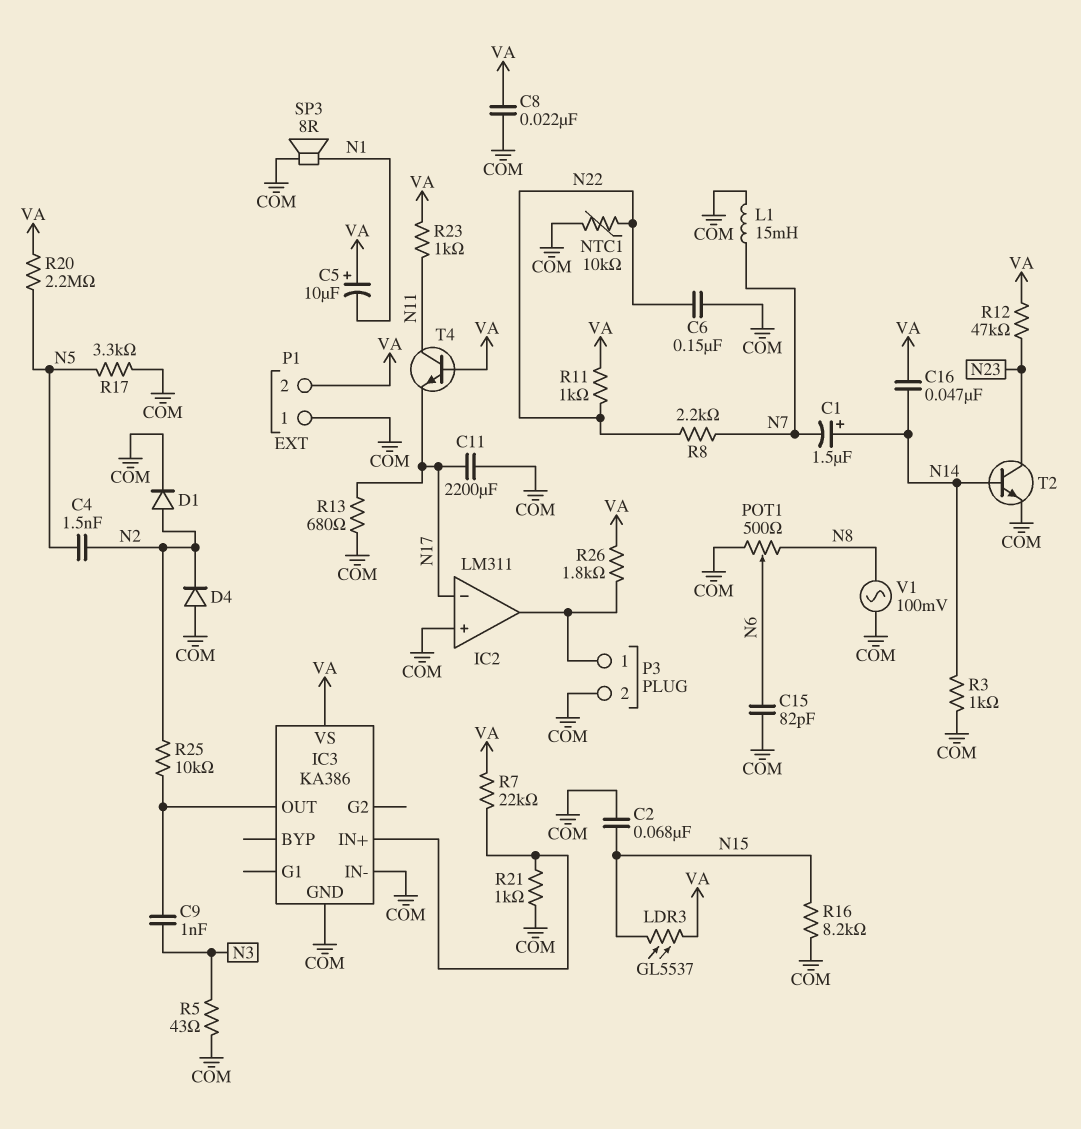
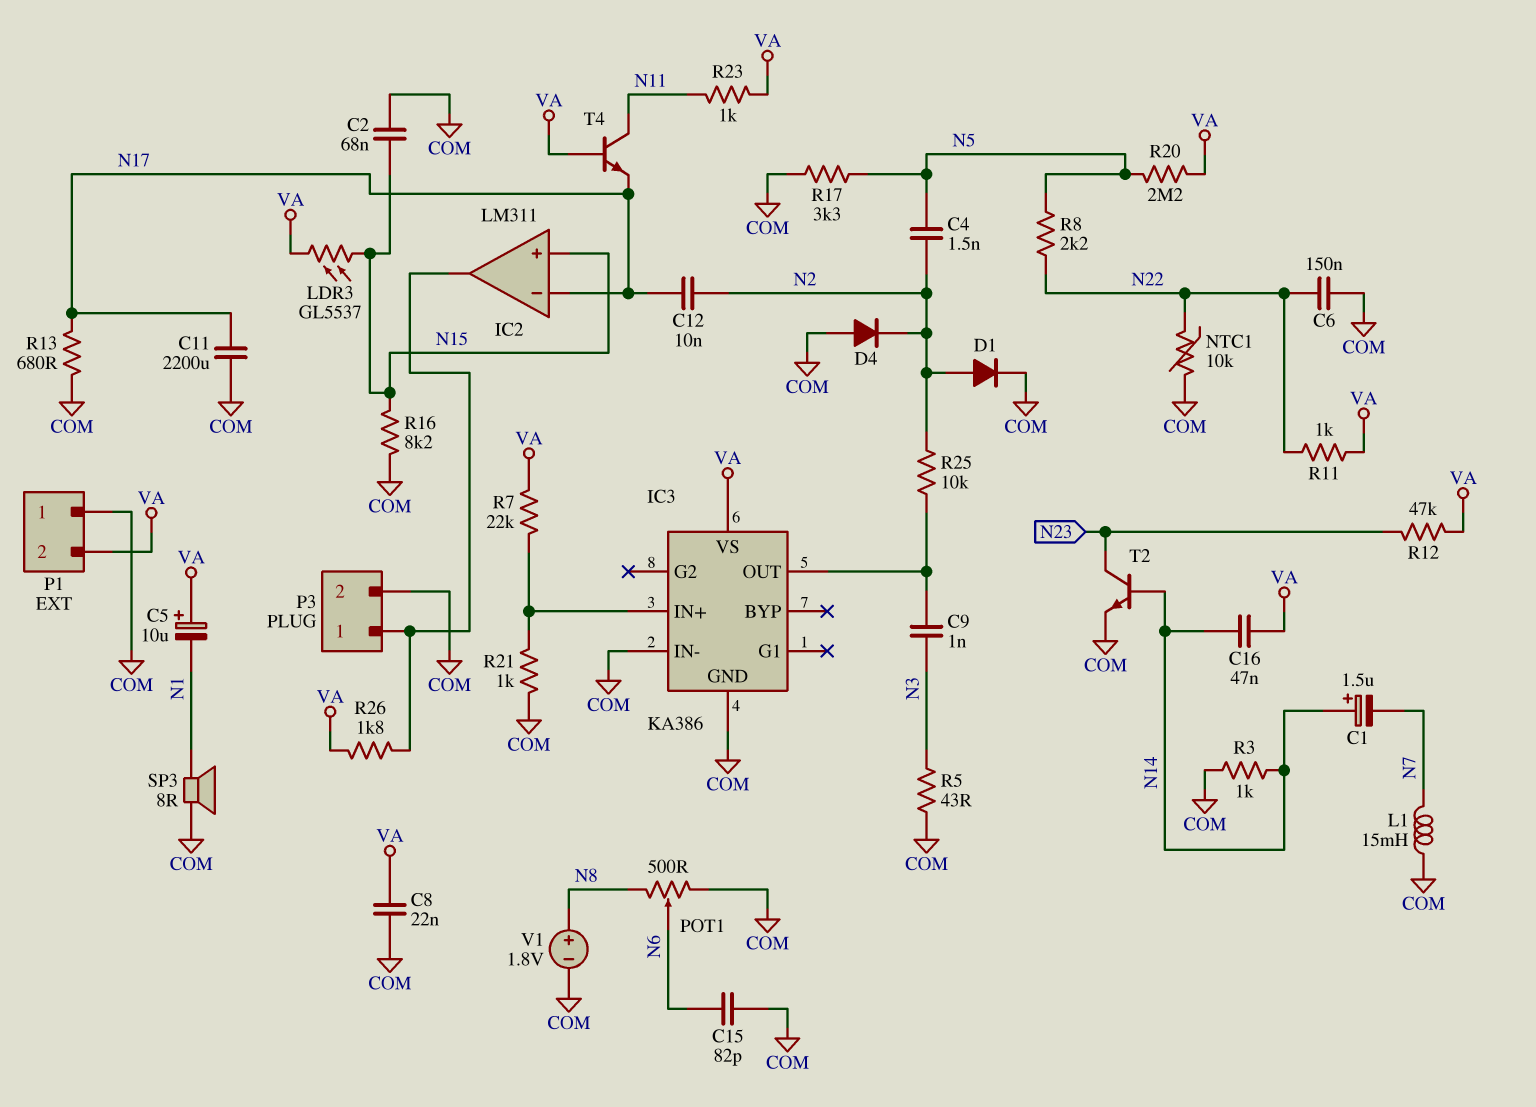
C12: none -> 10nF (N2, N17)
IC2 pin in+: COM -> N15
R8: 2.2k (N7, N22) -> 2.2k (N5, N22)
V1: AC 100mV (COM, N8) -> 1.8V (plus N8, minus COM)

